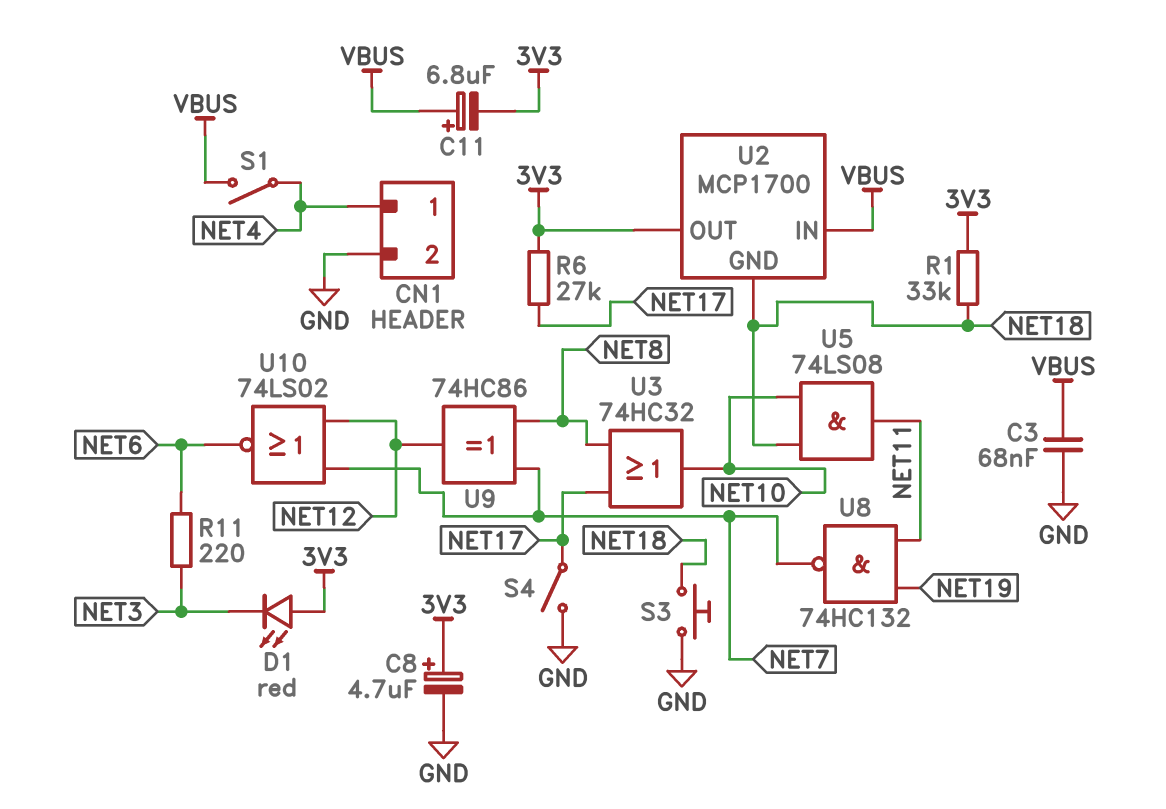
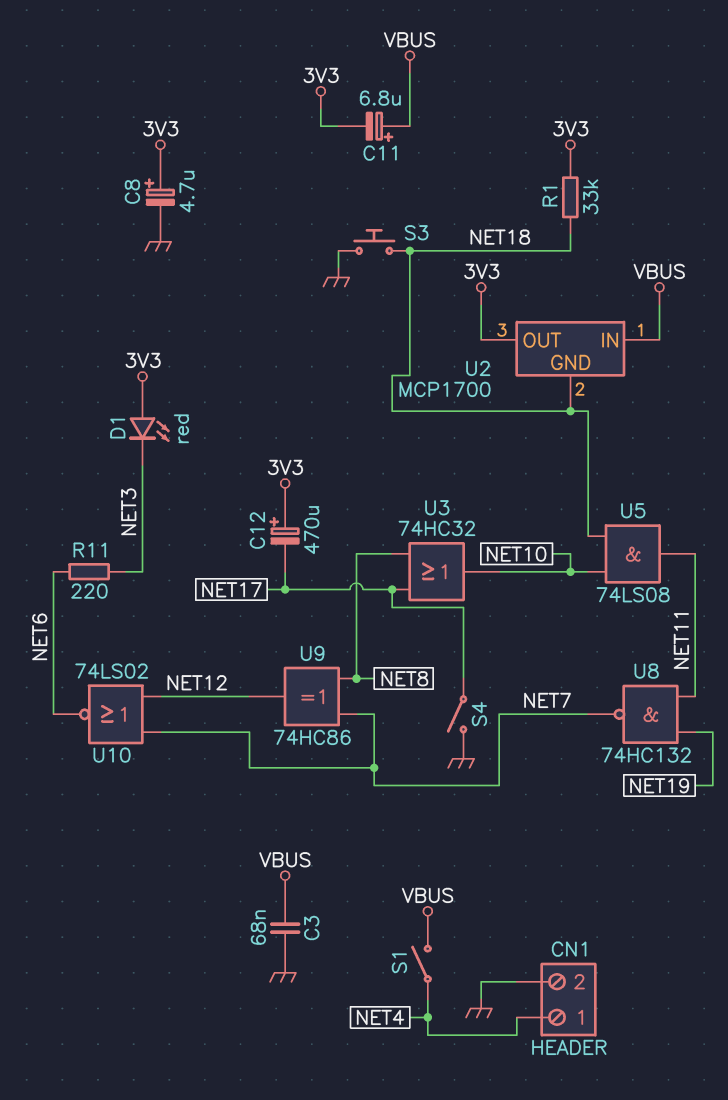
C12: none -> 470uF (plus 3V3, minus NET17)
R6: 27k (3V3, NET17) -> none

